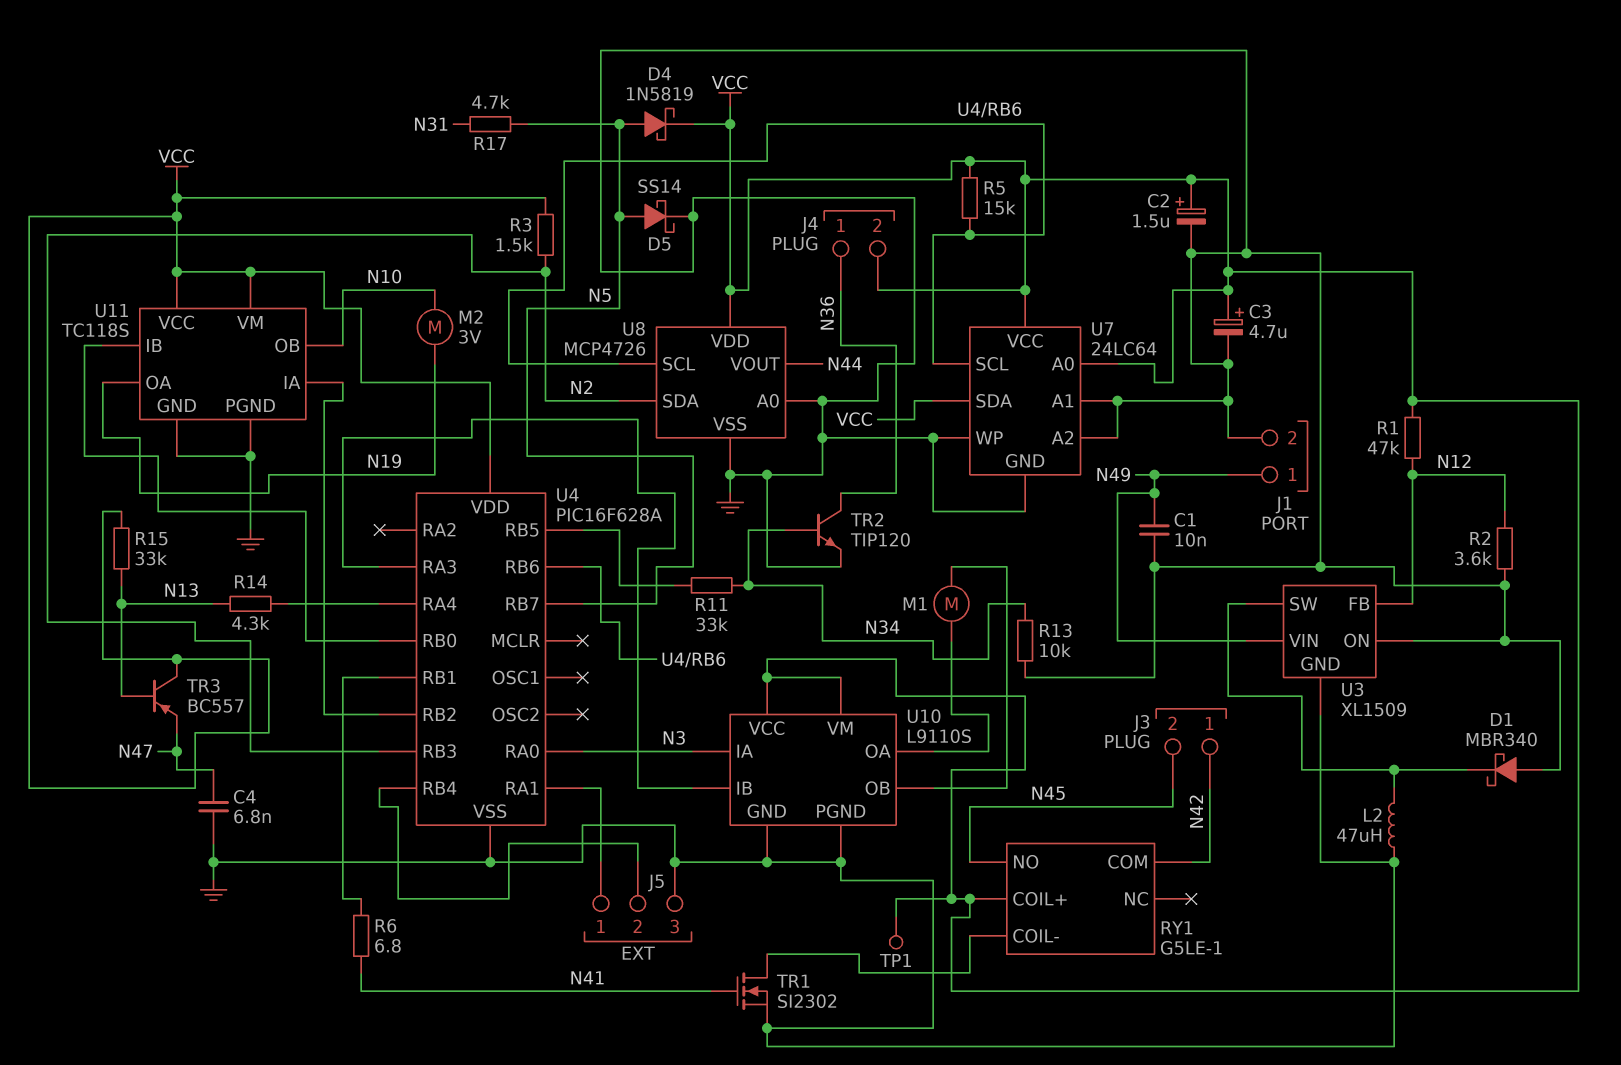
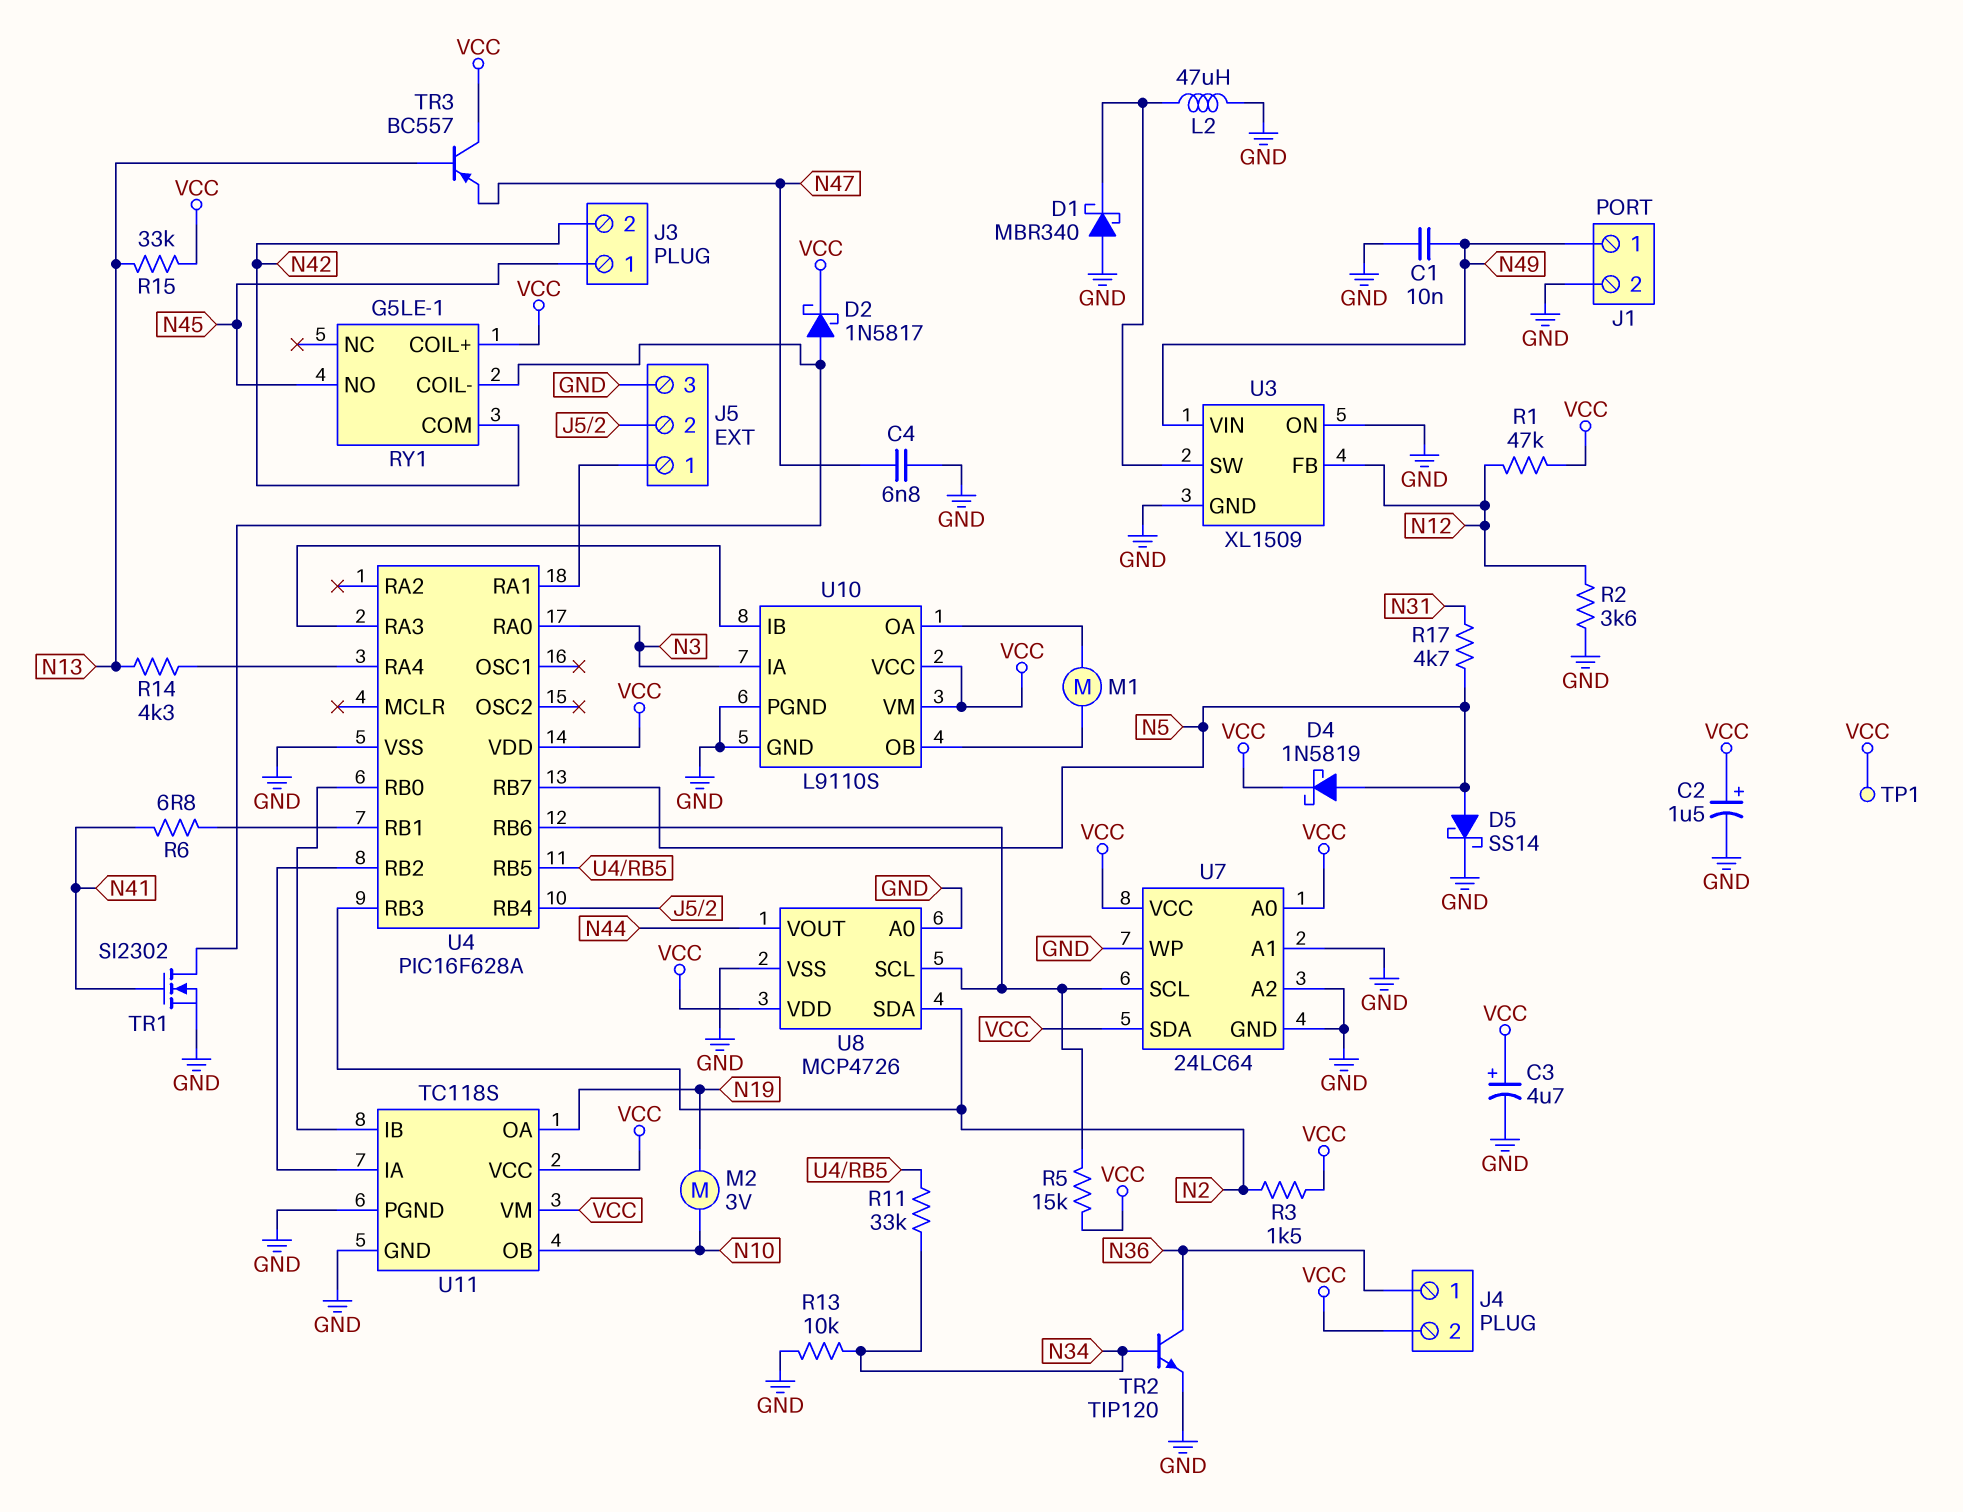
D2: none -> schottky 1N5817 (A RY1/COIL-, K VCC)
J3 pin 1: N42 -> N45
J3 pin 2: N45 -> N42

